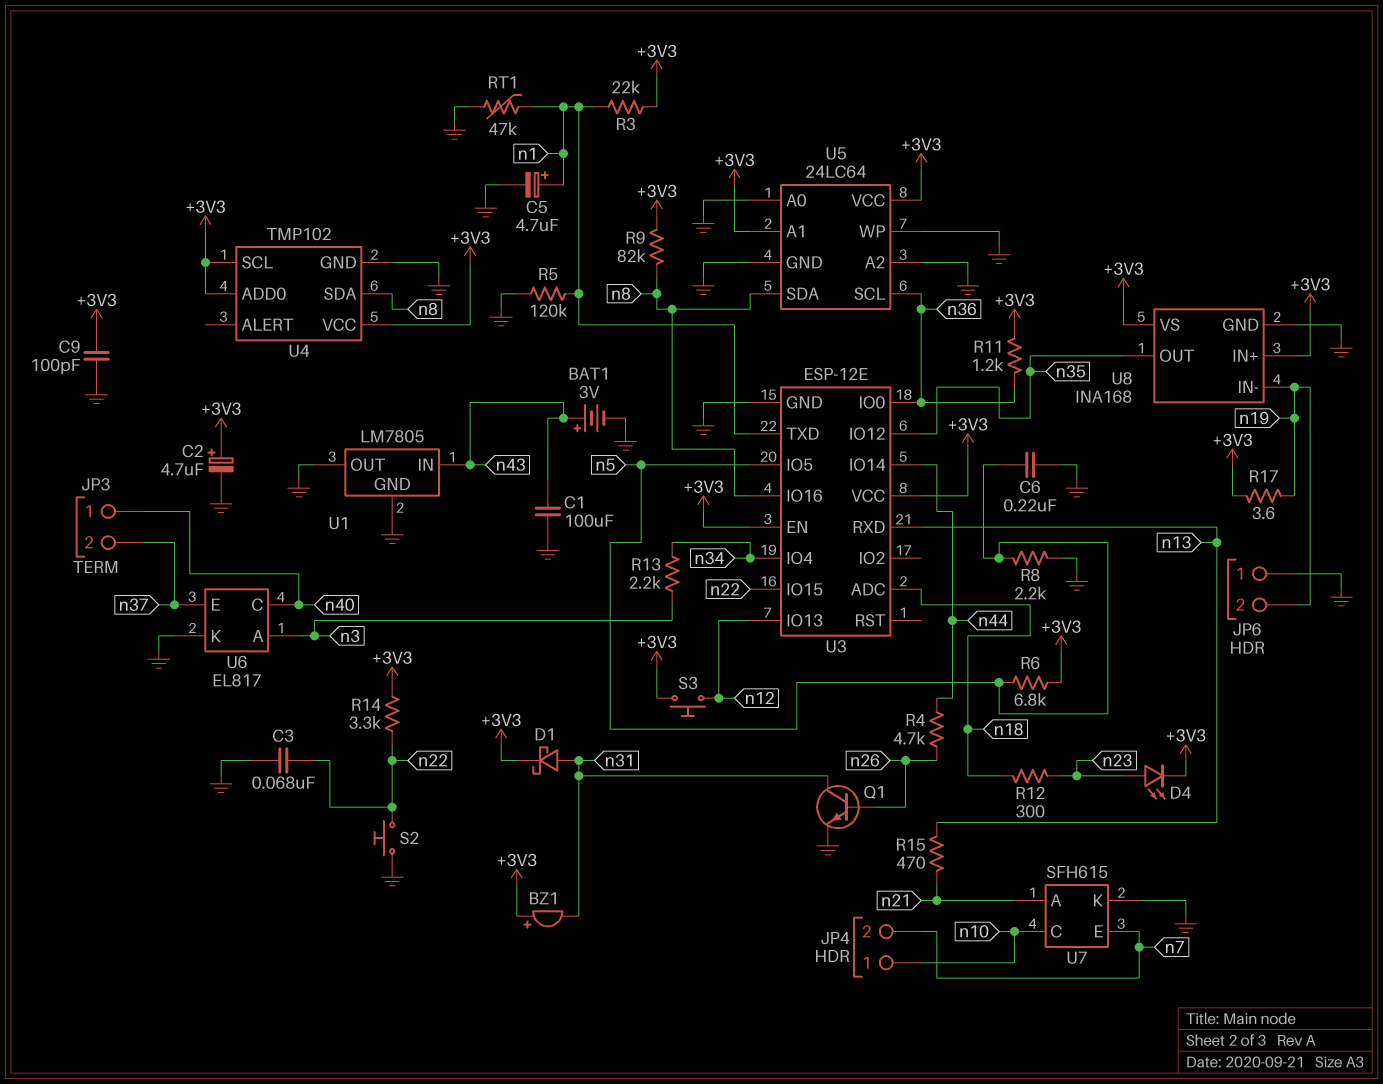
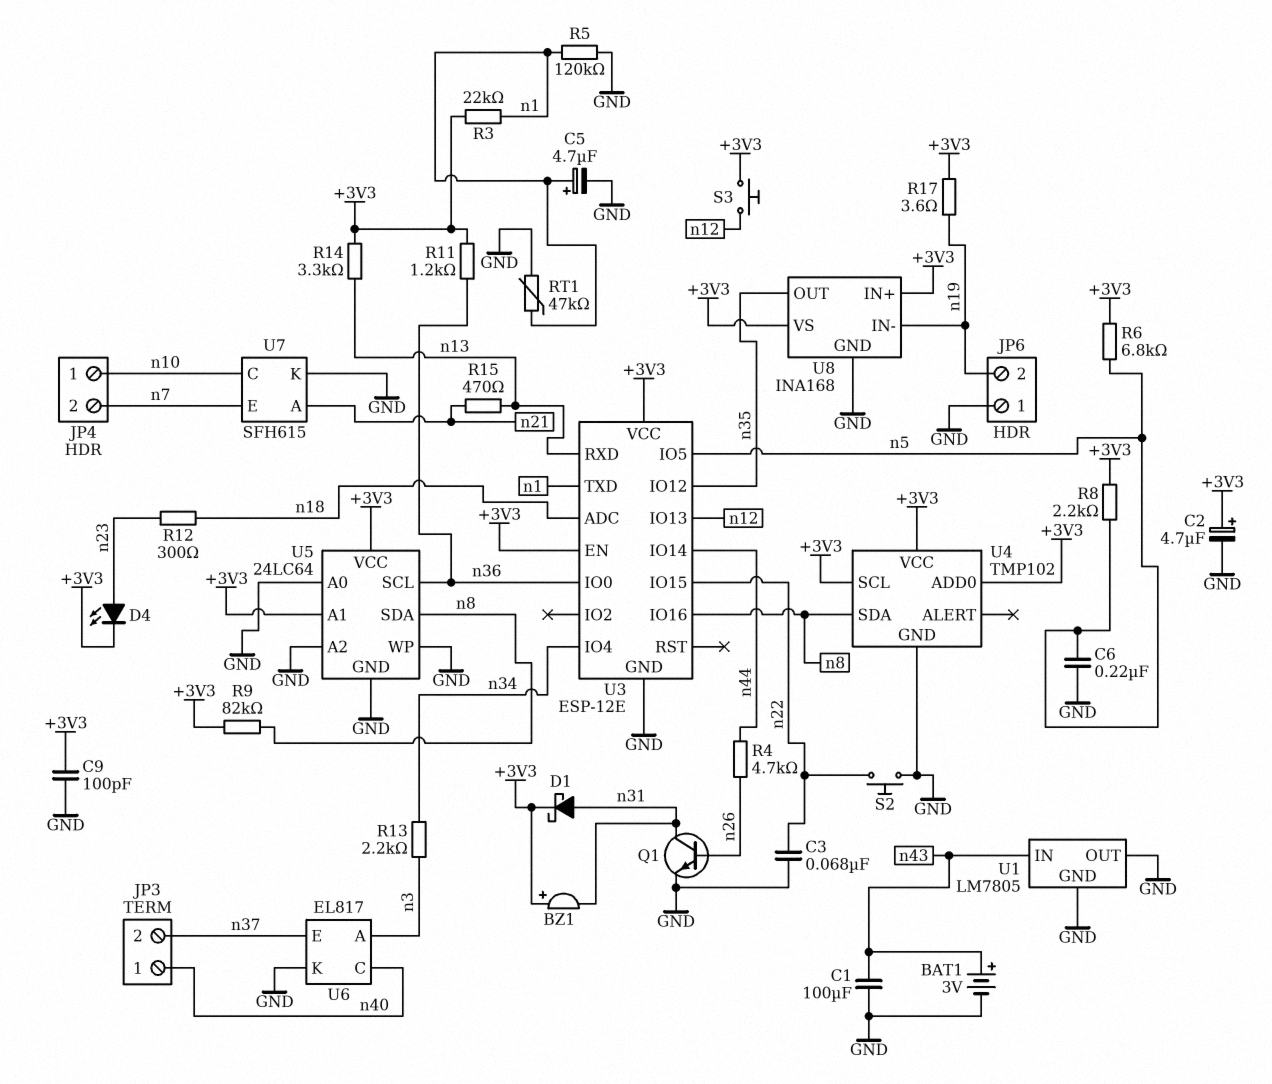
R8: 2.2k (GND, n5) -> 2.2k (+3V3, n5)
R14: 3.3k (+3V3, n22) -> 3.3k (+3V3, n13)

